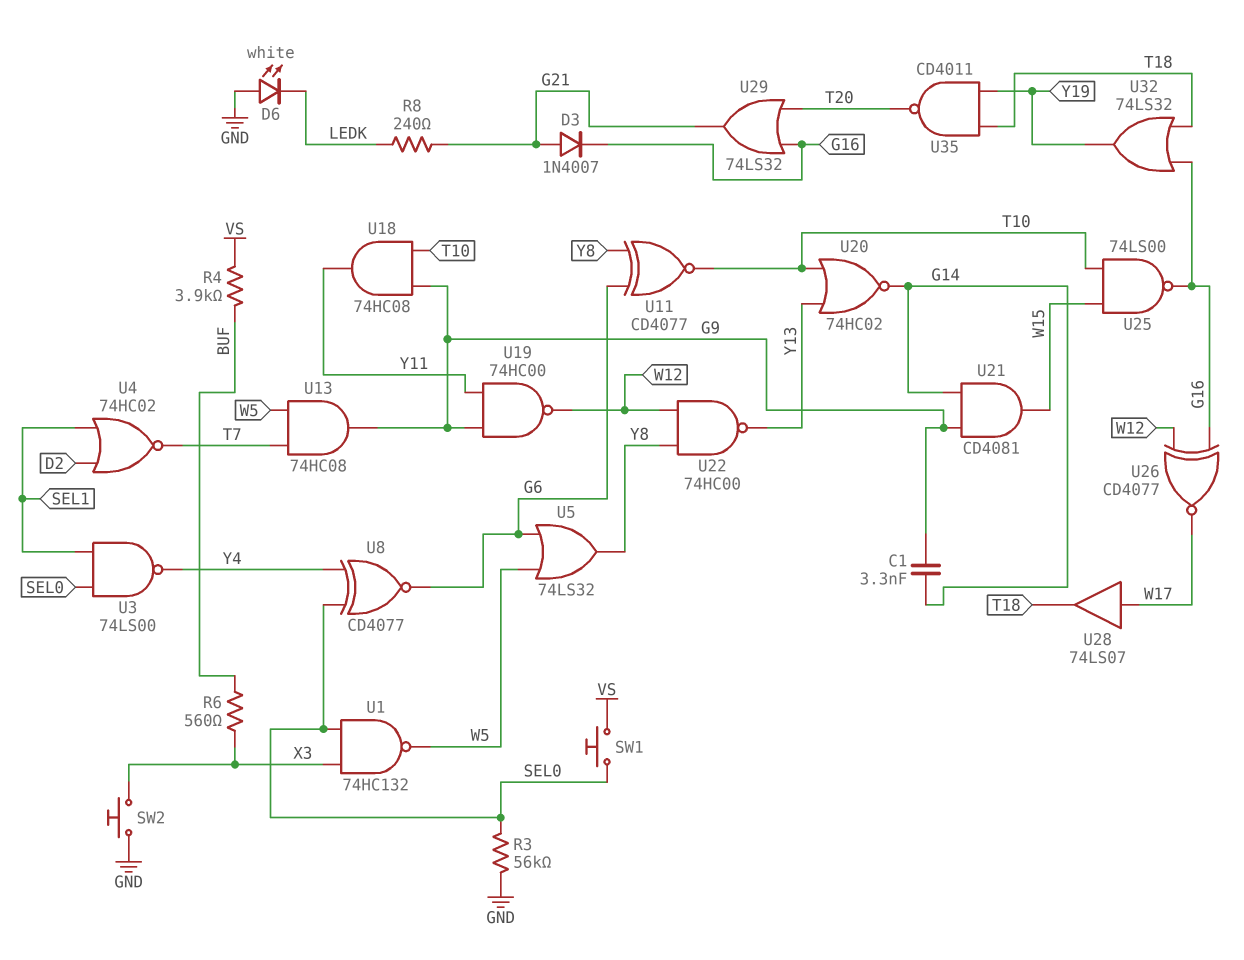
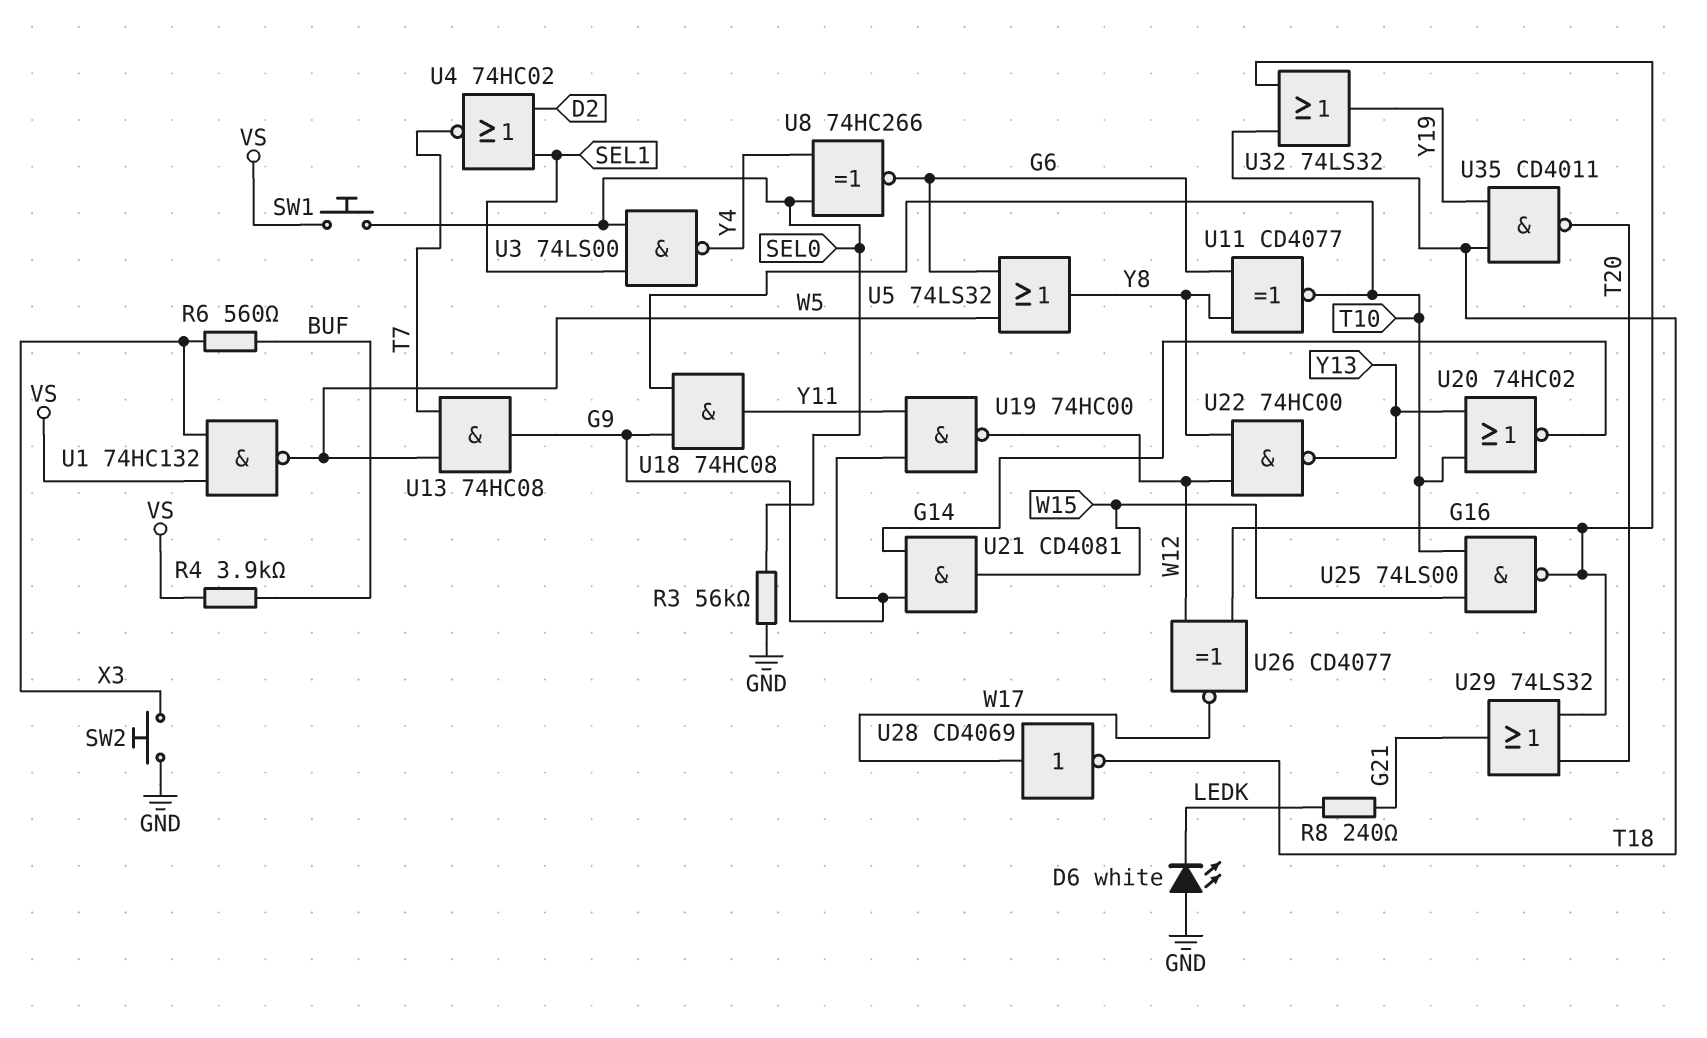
C1: 3.3nF (G9, G14) -> none
D3: diode 1N4007 (A G21, K G16) -> none
U1: NAND 74HC132 (in SEL0, in X3, out W5) -> NAND 74HC132 (in VS, in X3, out W5)
U8: XNOR CD4077 (in SEL0, in Y4, out G6) -> XNOR 74HC266 (in SEL0, in Y4, out G6)
U28: buffer 74LS07 (in W17, out T18) -> NOT CD4069 (in W17, out T18)

